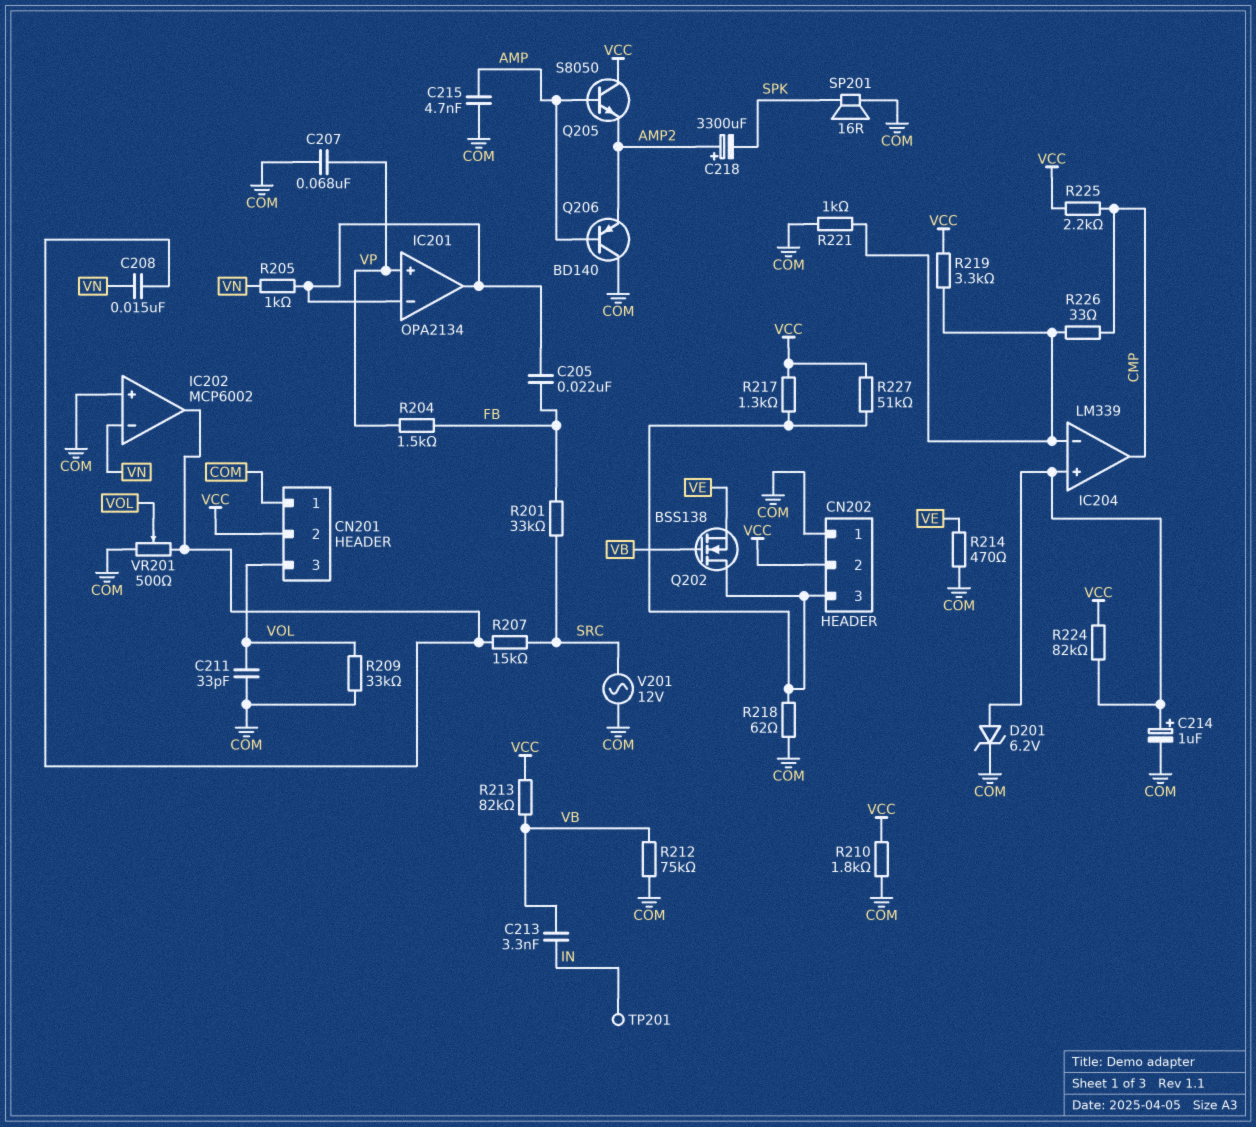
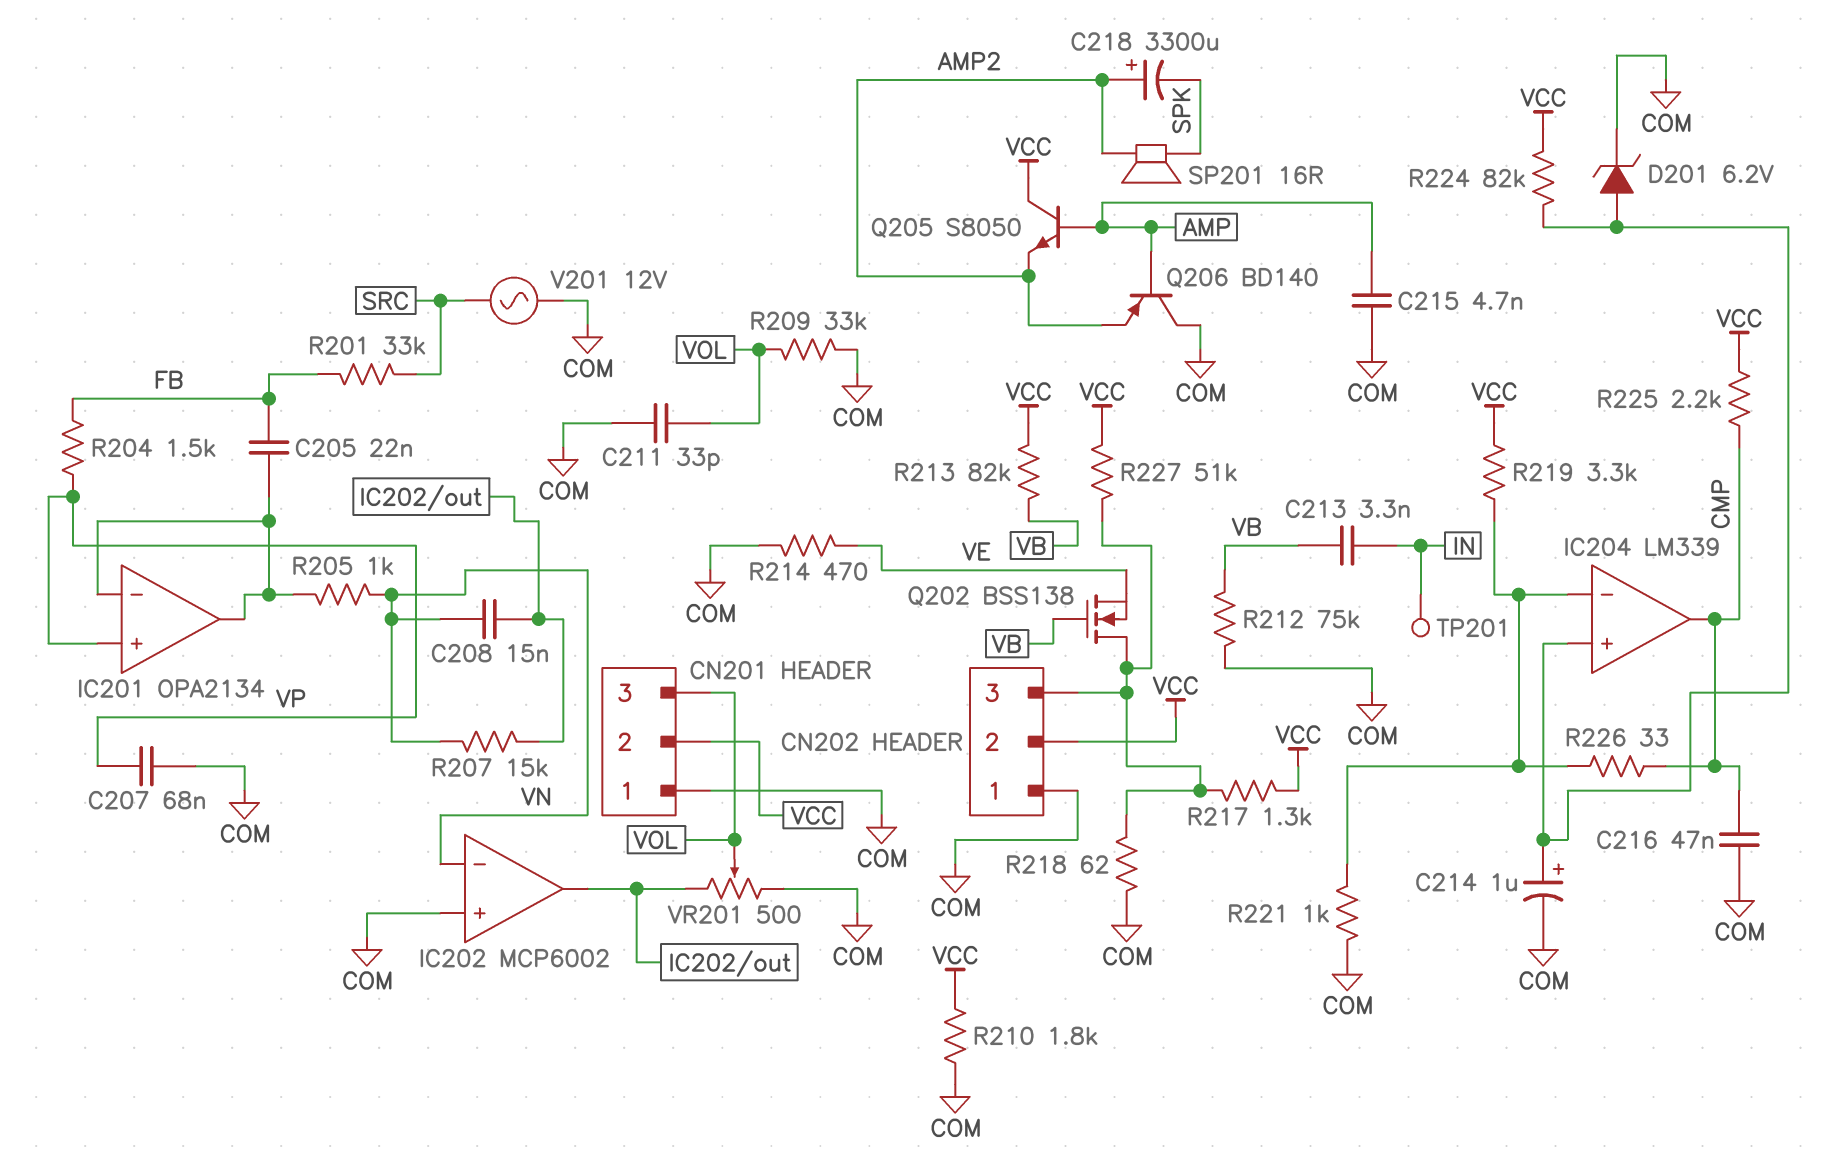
C216: none -> 47nF (CMP, COM)
R207: 15k (IC202/out, SRC) -> 15k (IC202/out, VN)
SP201: speaker 16R (COM, SPK) -> speaker 16R (AMP2, SPK)

